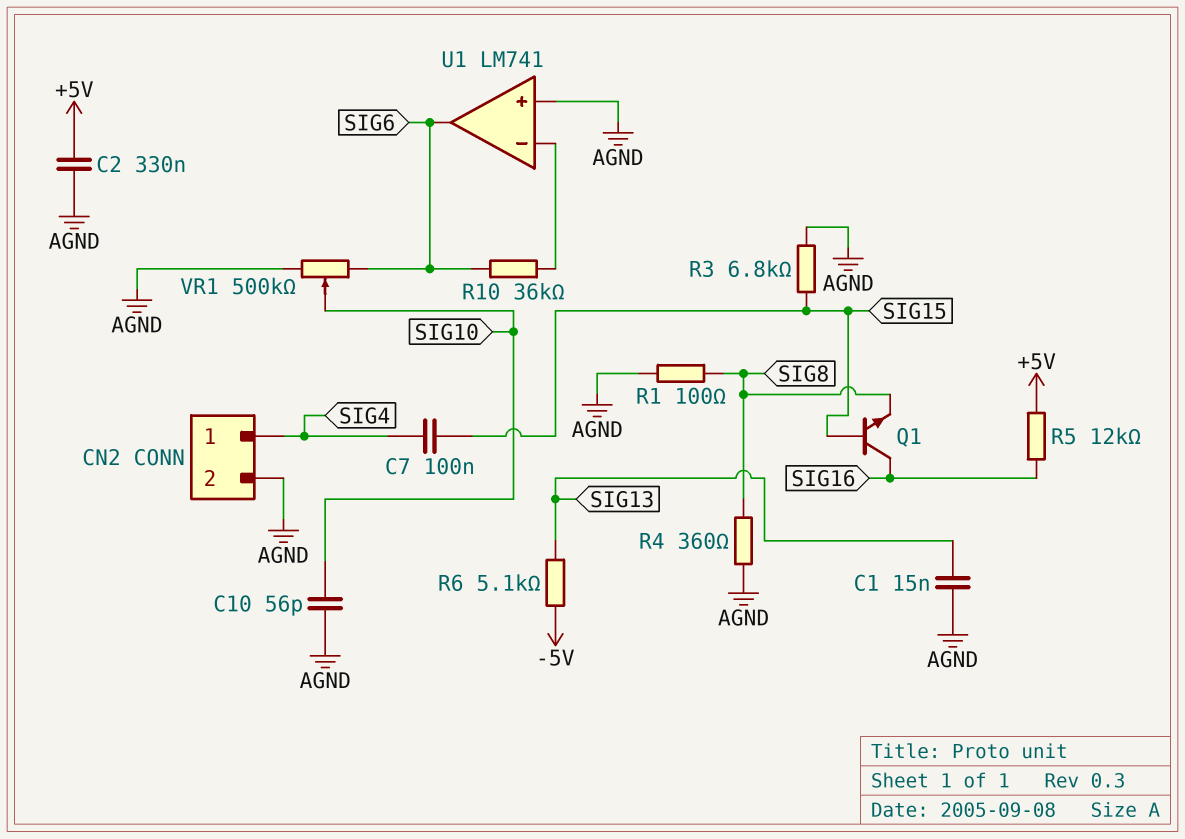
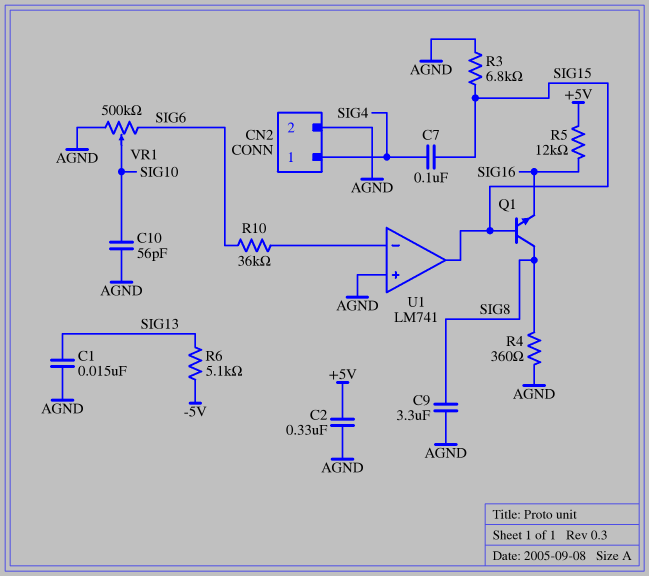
C9: none -> 3.3uF (AGND, SIG8)
Q1: NPN (B SIG15, C SIG16, E SIG8) -> NPN (B SIG15, C SIG8, E SIG16)
R1: 100 (AGND, SIG8) -> none
U1 pin out: SIG6 -> SIG15

